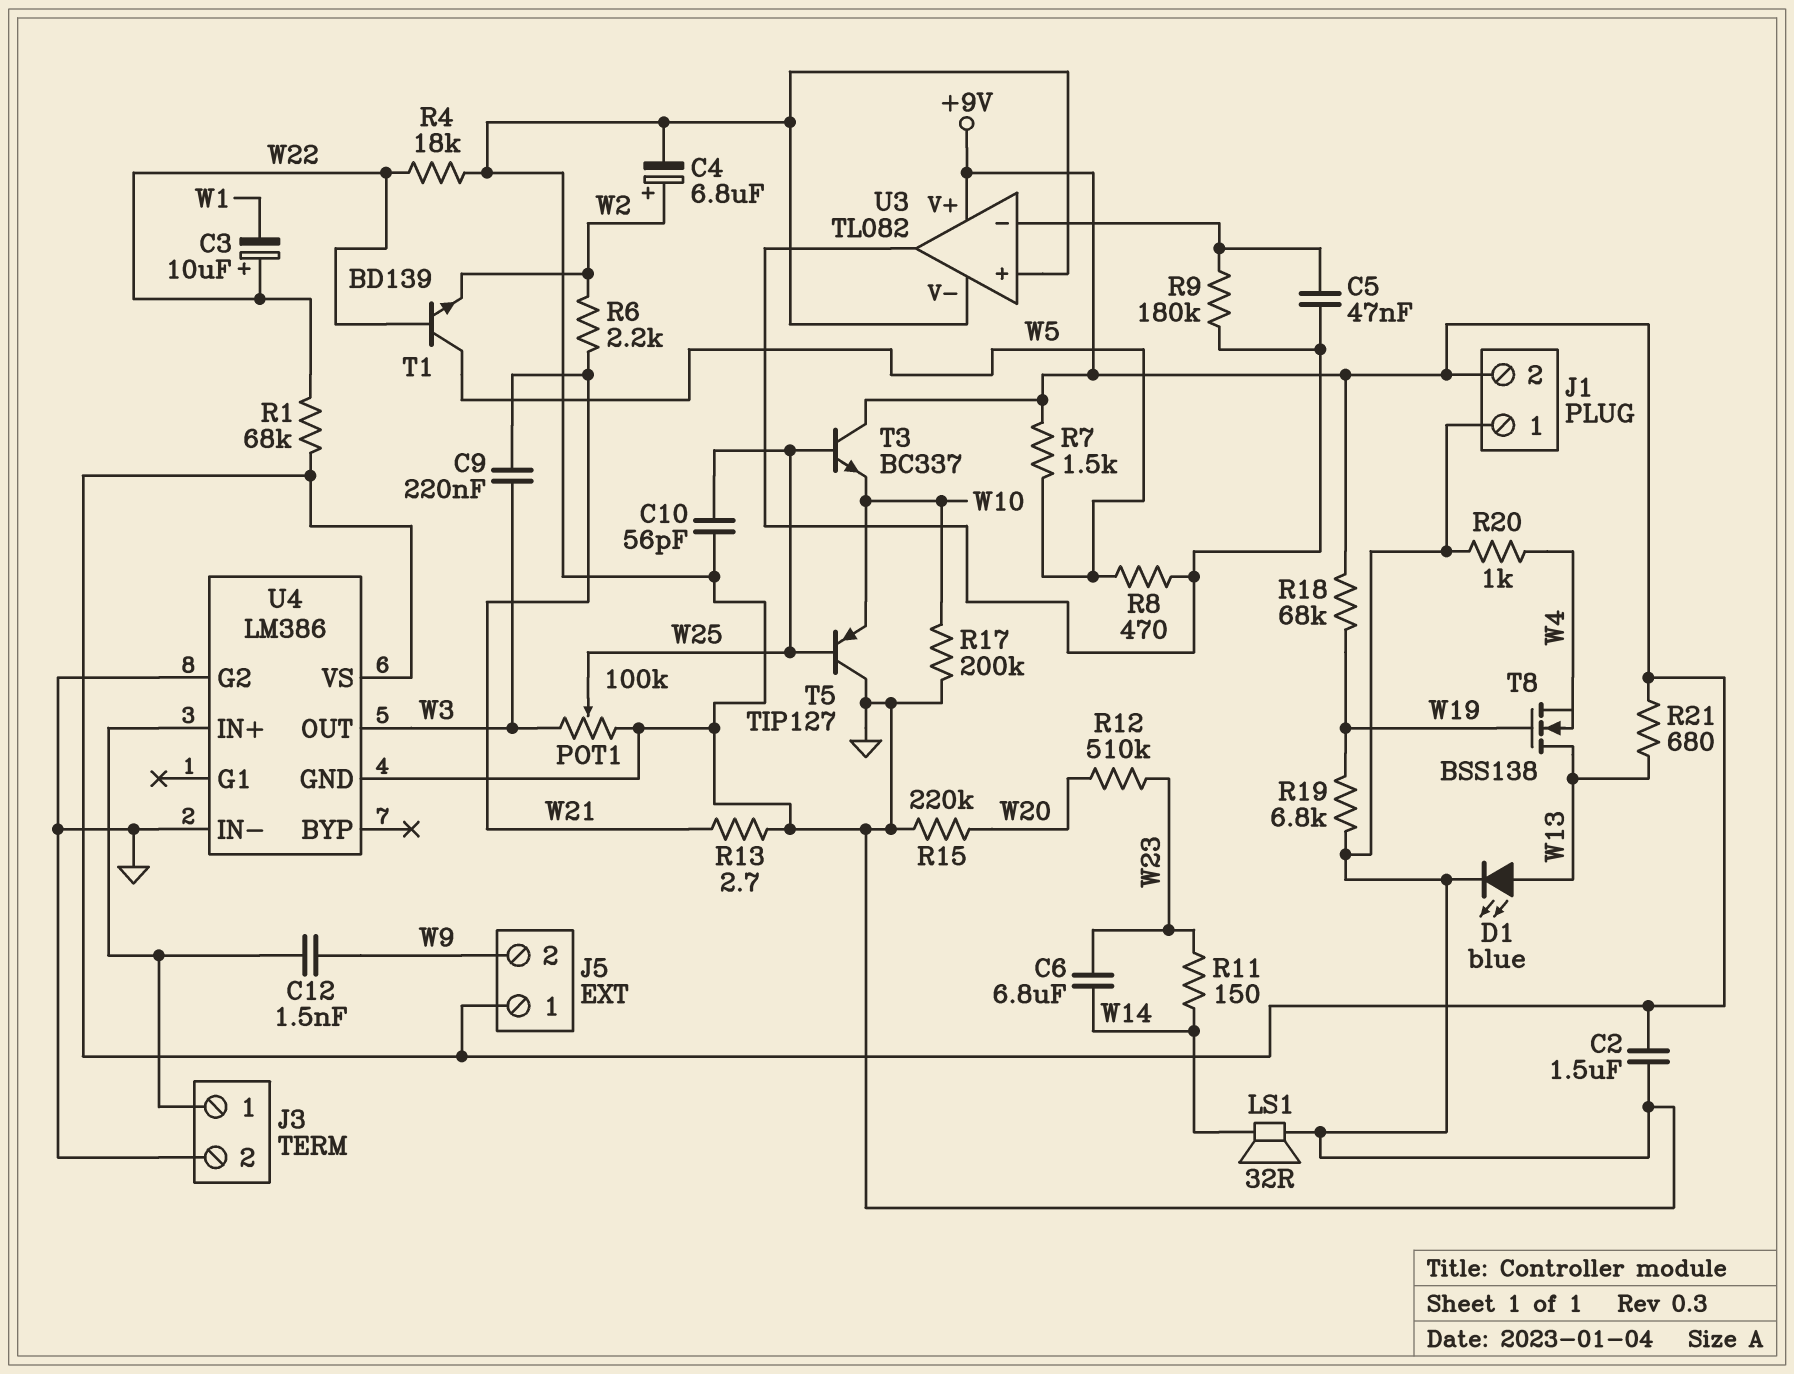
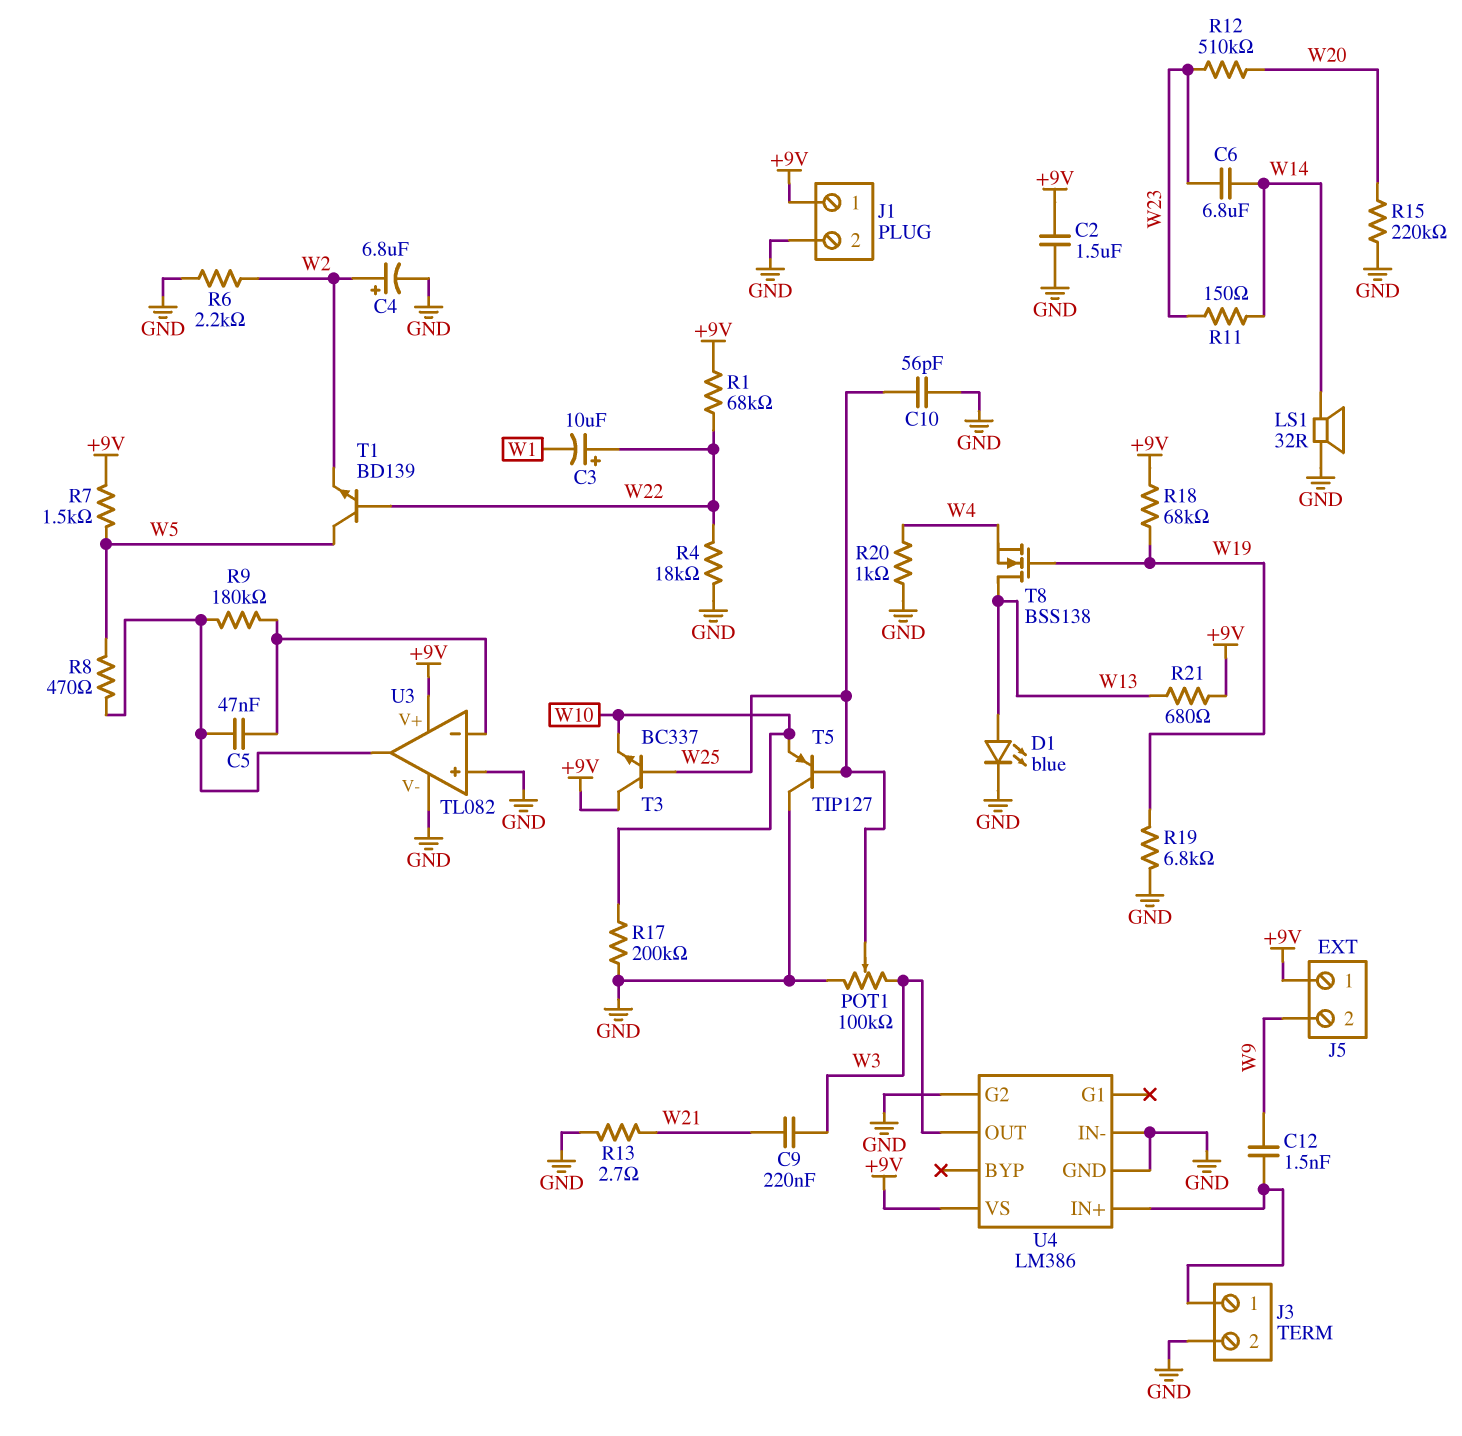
J1 pin 1: GND -> +9V
J1 pin 2: +9V -> GND
R6: 2.2k (W2, W21) -> 2.2k (GND, W2)

